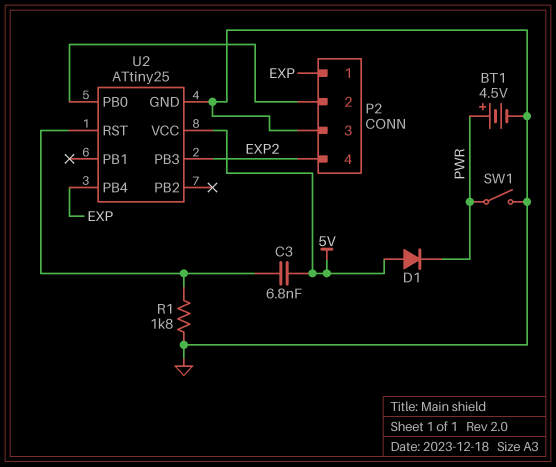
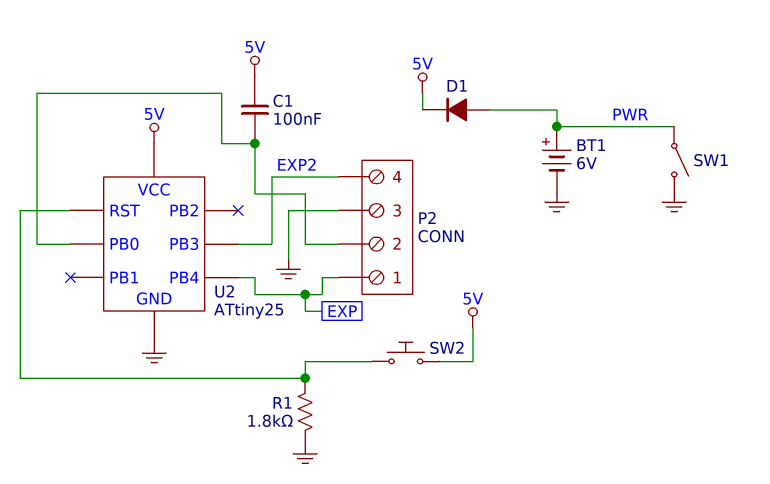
BT1: 4.5V (plus PWR, minus GND) -> 6V (plus PWR, minus GND)
C1: none -> 100nF (5V, P2/2)
C3: 6.8nF (5V, U2/RST) -> none
D1: diode (A 5V, K PWR) -> diode (A PWR, K 5V)
SW2: none -> button (5V, U2/RST)

